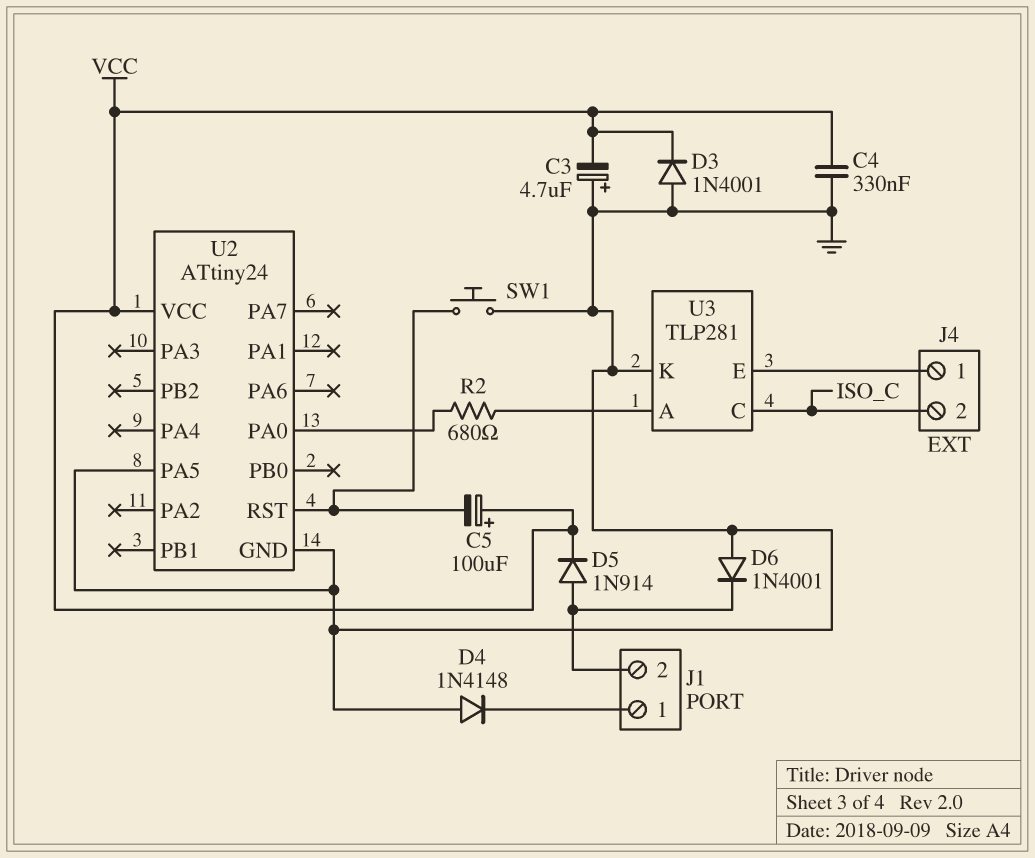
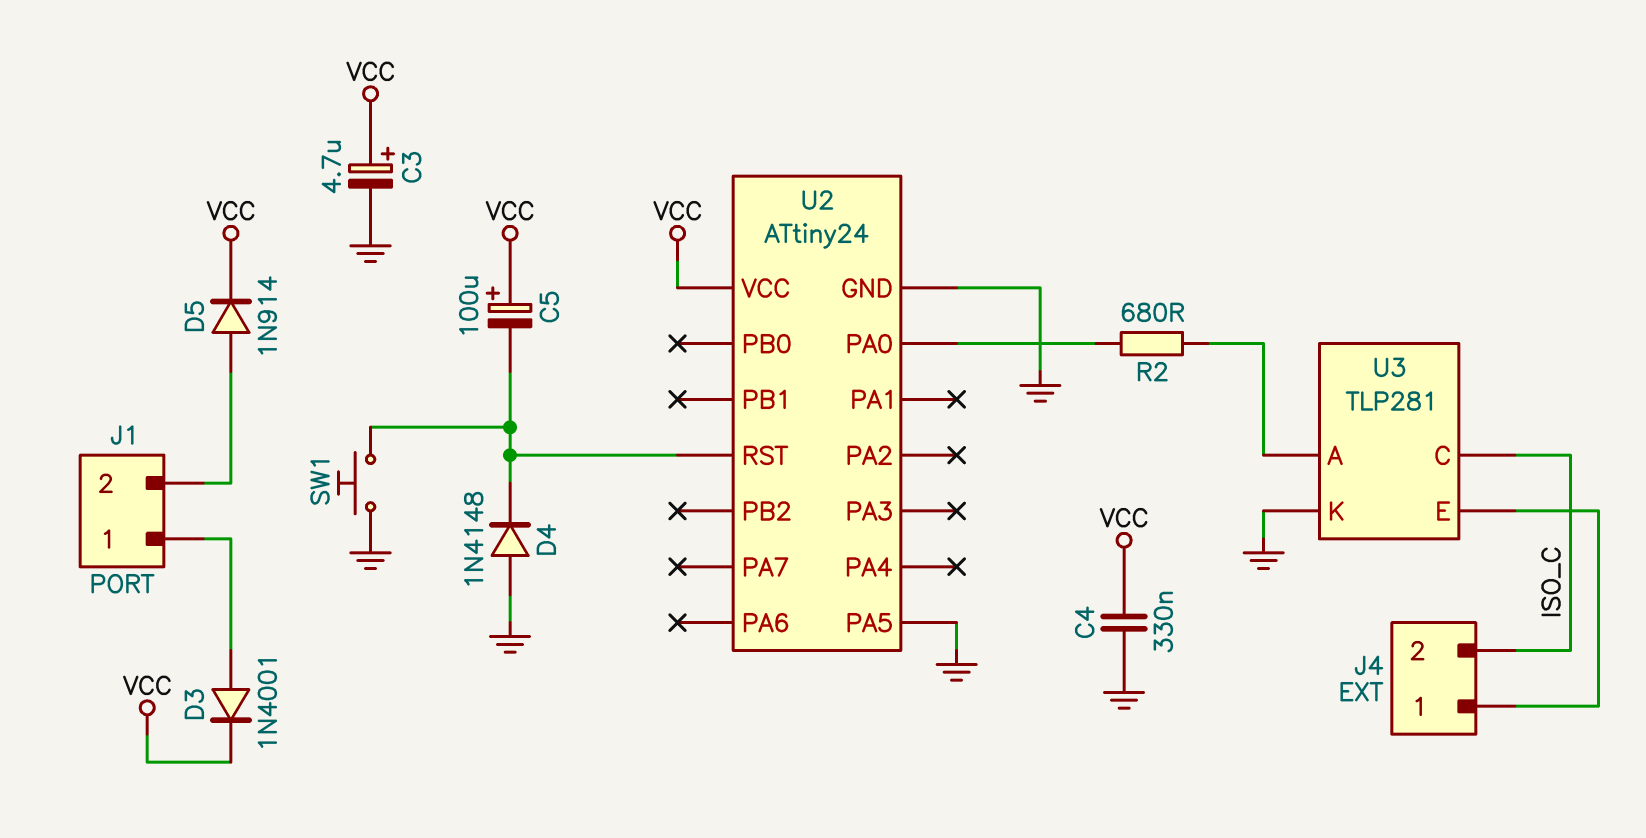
C3: 4.7uF (plus GND, minus VCC) -> 4.7uF (plus VCC, minus GND)
D3: diode 1N4001 (A GND, K VCC) -> diode 1N4001 (A J1/1, K VCC)
D4: diode 1N4148 (A GND, K J1/1) -> diode 1N4148 (A GND, K U2/RST)
D6: diode 1N4001 (A GND, K J1/2) -> none

